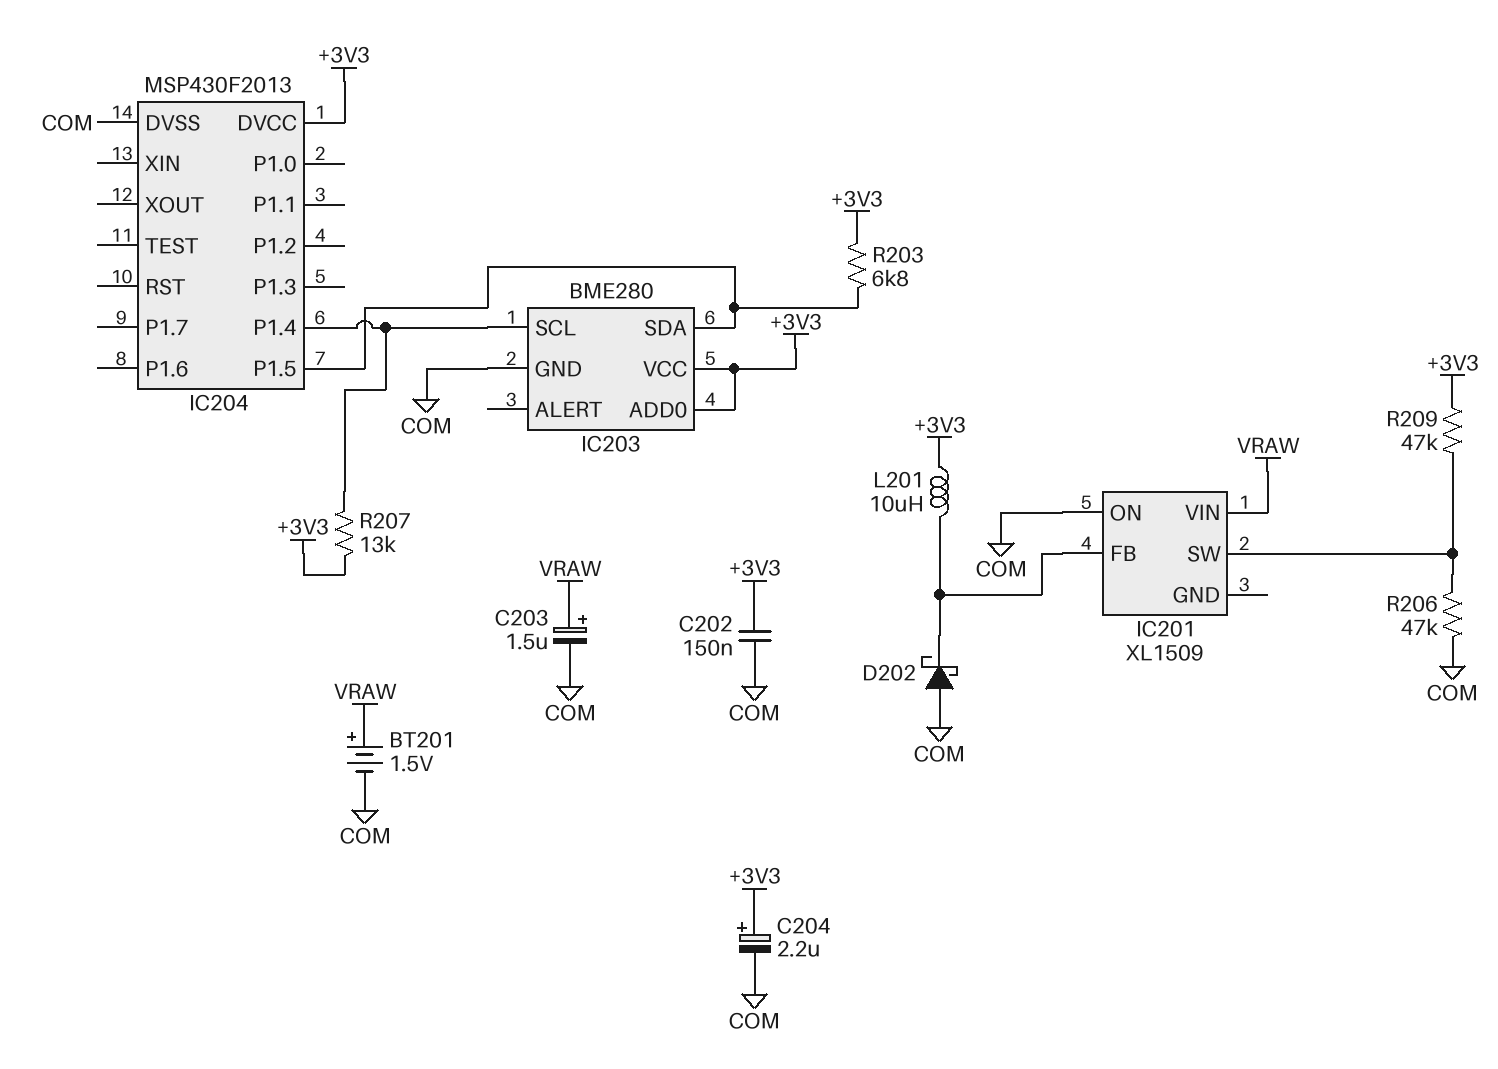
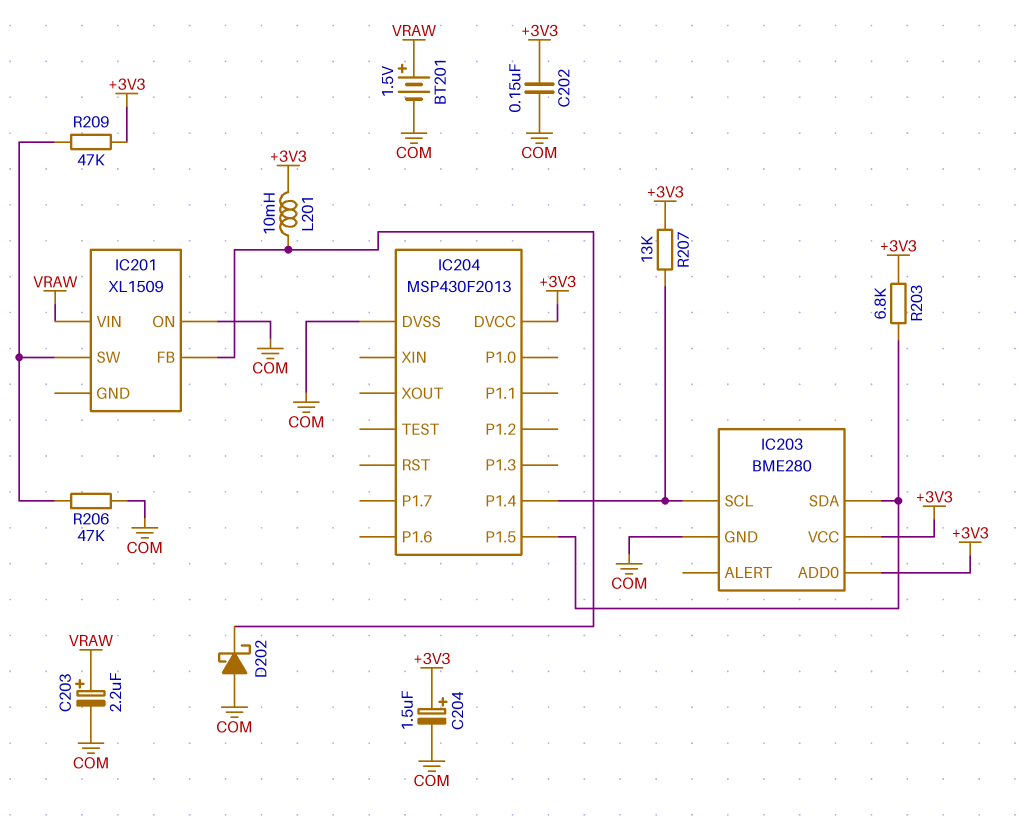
C203: 1.5uF (plus VRAW, minus COM) -> 2.2uF (plus VRAW, minus COM)
C204: 2.2uF (plus +3V3, minus COM) -> 1.5uF (plus +3V3, minus COM)
L201: 10uH (+3V3, IC201/FB) -> 10mH (+3V3, IC201/FB)

